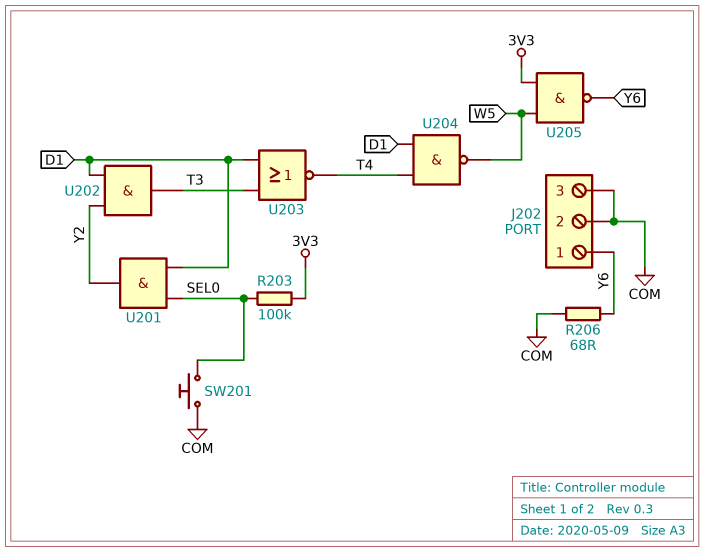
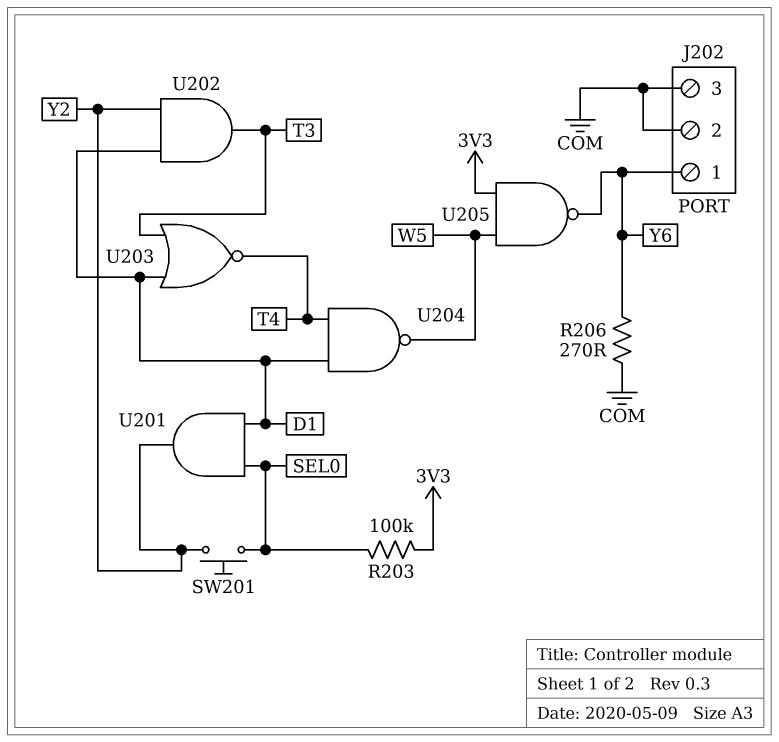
R206: 68 (COM, Y6) -> 270 (COM, Y6)
SW201: button (COM, SEL0) -> button (SEL0, Y2)

